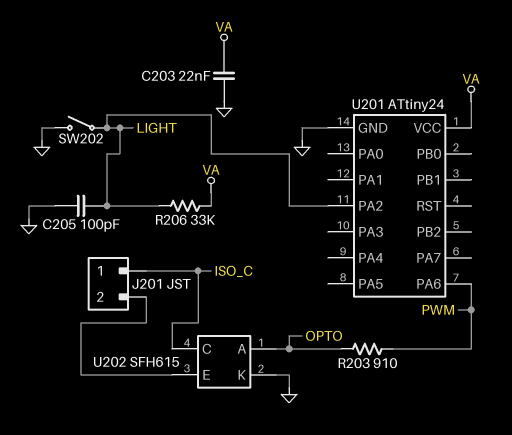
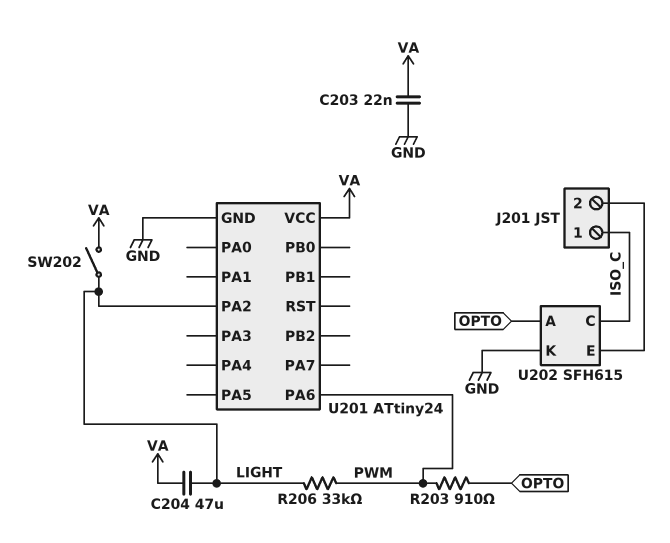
C204: none -> 47uF (LIGHT, VA)
C205: 100pF (GND, LIGHT) -> none
R206: 33k (LIGHT, VA) -> 33k (LIGHT, PWM)
SW202: switch (GND, LIGHT) -> switch (LIGHT, VA)

